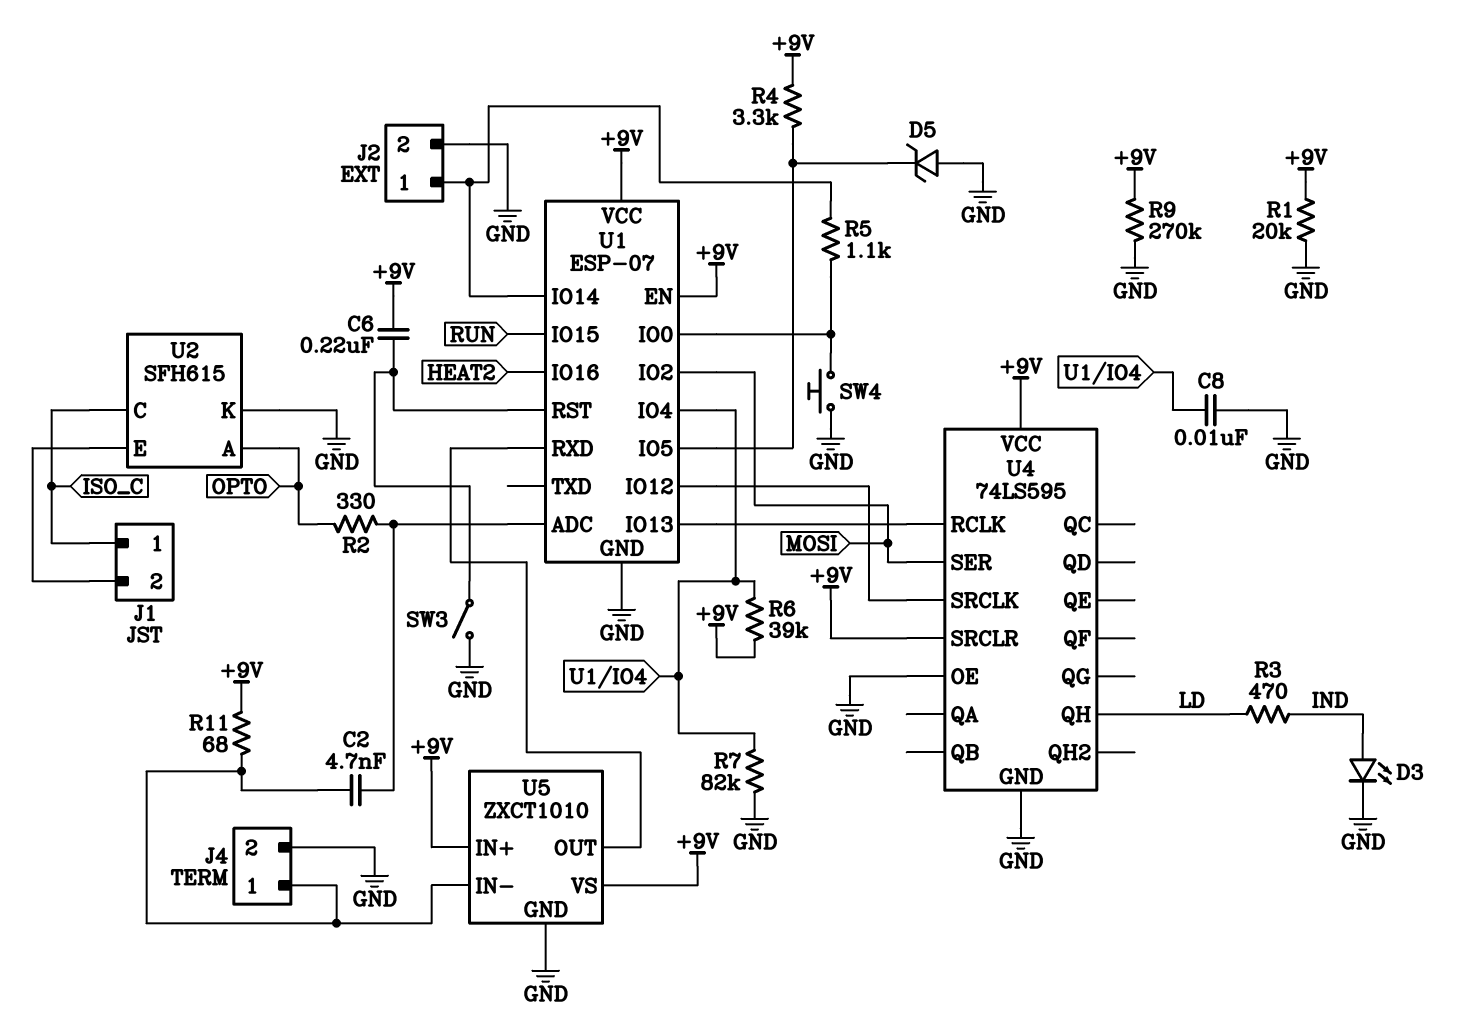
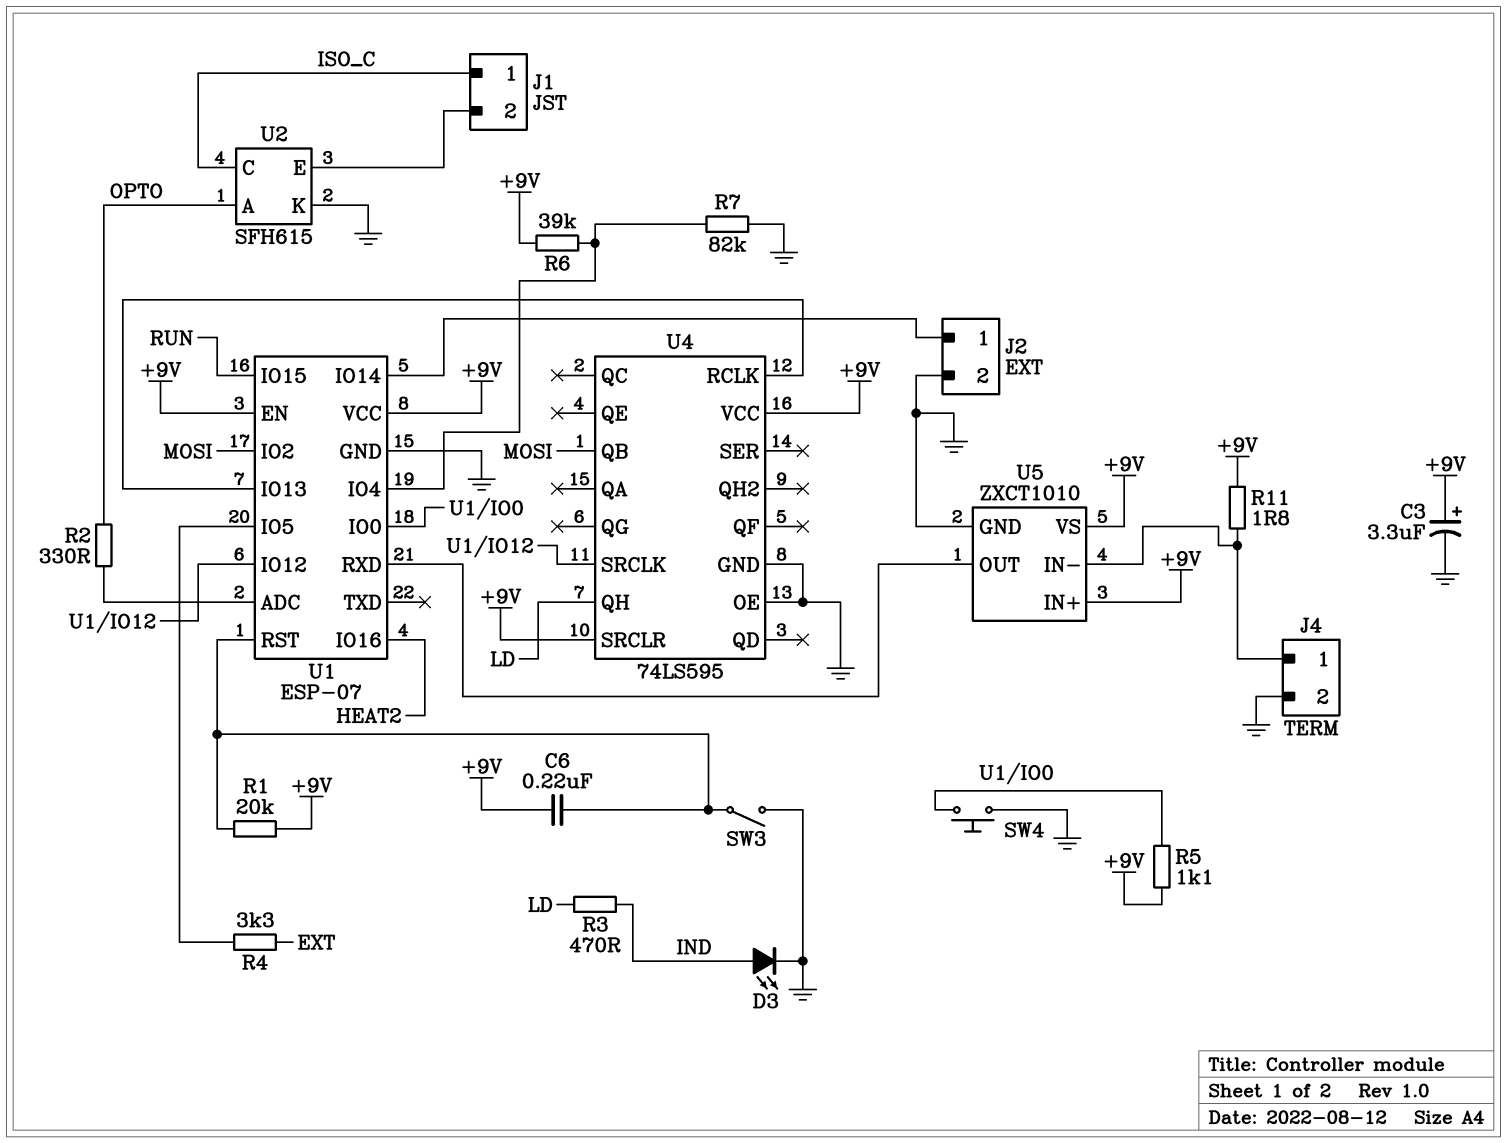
C2: 4.7nF (J4/1, U1/ADC) -> none
C3: none -> 3.3uF (plus +9V, minus GND)
C8: 10nF (GND, U1/IO4) -> none
D5: zener (A GND, K U1/IO5) -> none
R1: 20k (+9V, GND) -> 20k (+9V, U1/RST)
R4: 3.3k (+9V, U1/IO5) -> 3.3k (EXT, U1/IO5)
R5: 1.1k (J2/1, U1/IO0) -> 1.1k (+9V, U1/IO0)
R9: 270k (+9V, GND) -> none
R11: 68 (+9V, J4/1) -> 1.8 (+9V, J4/1)
U4 pin QB: none -> MOSI
U4 pin SER: MOSI -> none

